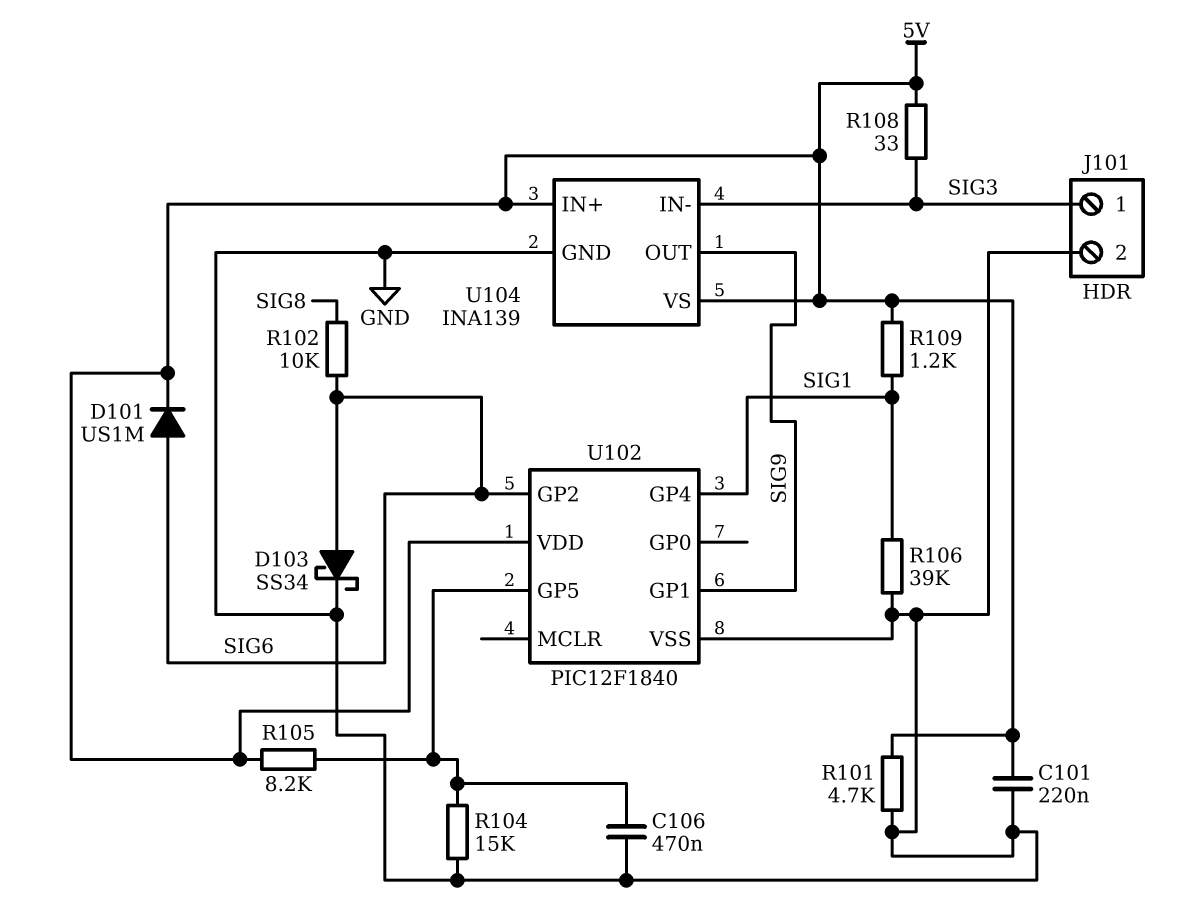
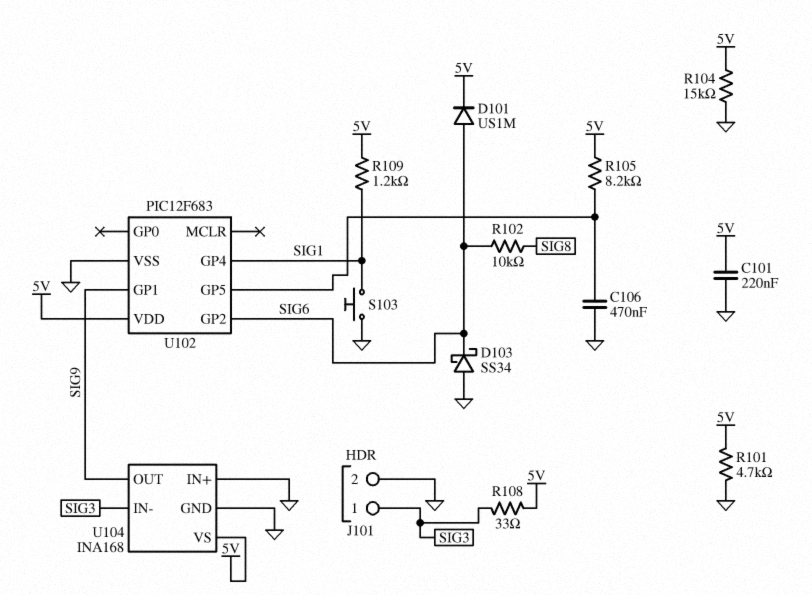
D103: schottky SS34 (A SIG6, K GND) -> schottky SS34 (A GND, K SIG6)
R104: 15k (GND, U102/GP5) -> 15k (5V, GND)
R106: 39k (GND, SIG1) -> none
S103: none -> button (GND, SIG1)
U102: PIC12F1840 -> PIC12F683
U104: INA139 -> INA168
U104 pin IN+: 5V -> GND

